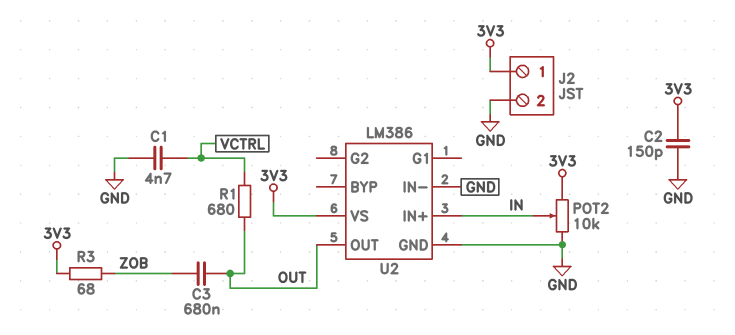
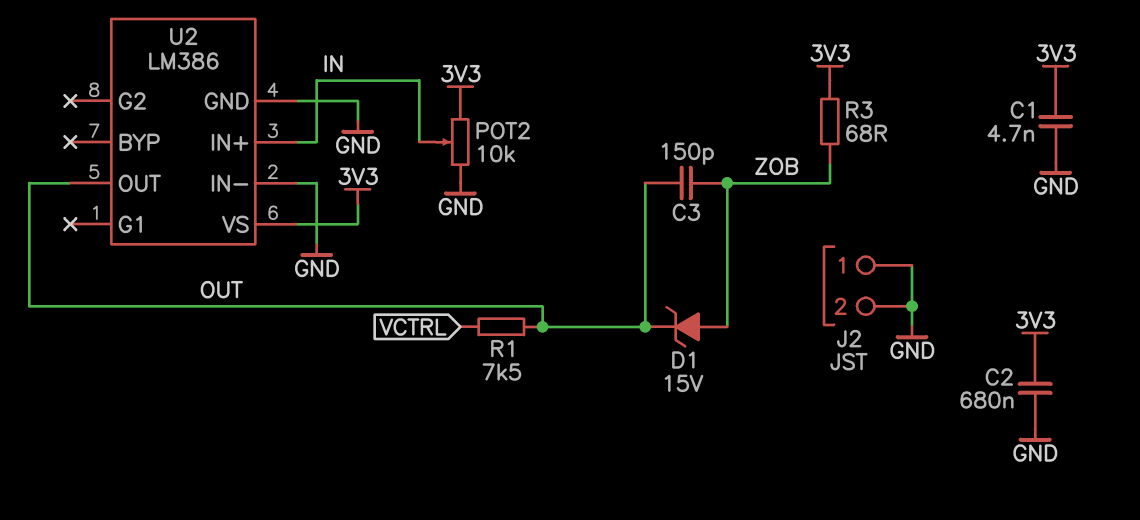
C1: 4.7nF (GND, VCTRL) -> 4.7nF (3V3, GND)
C2: 150pF (3V3, GND) -> 680nF (3V3, GND)
C3: 680nF (OUT, ZOB) -> 150pF (OUT, ZOB)
D1: none -> zener 15V (A ZOB, K OUT)
J2 pin 1: 3V3 -> GND
R1: 680 (OUT, VCTRL) -> 7.5k (OUT, VCTRL)

